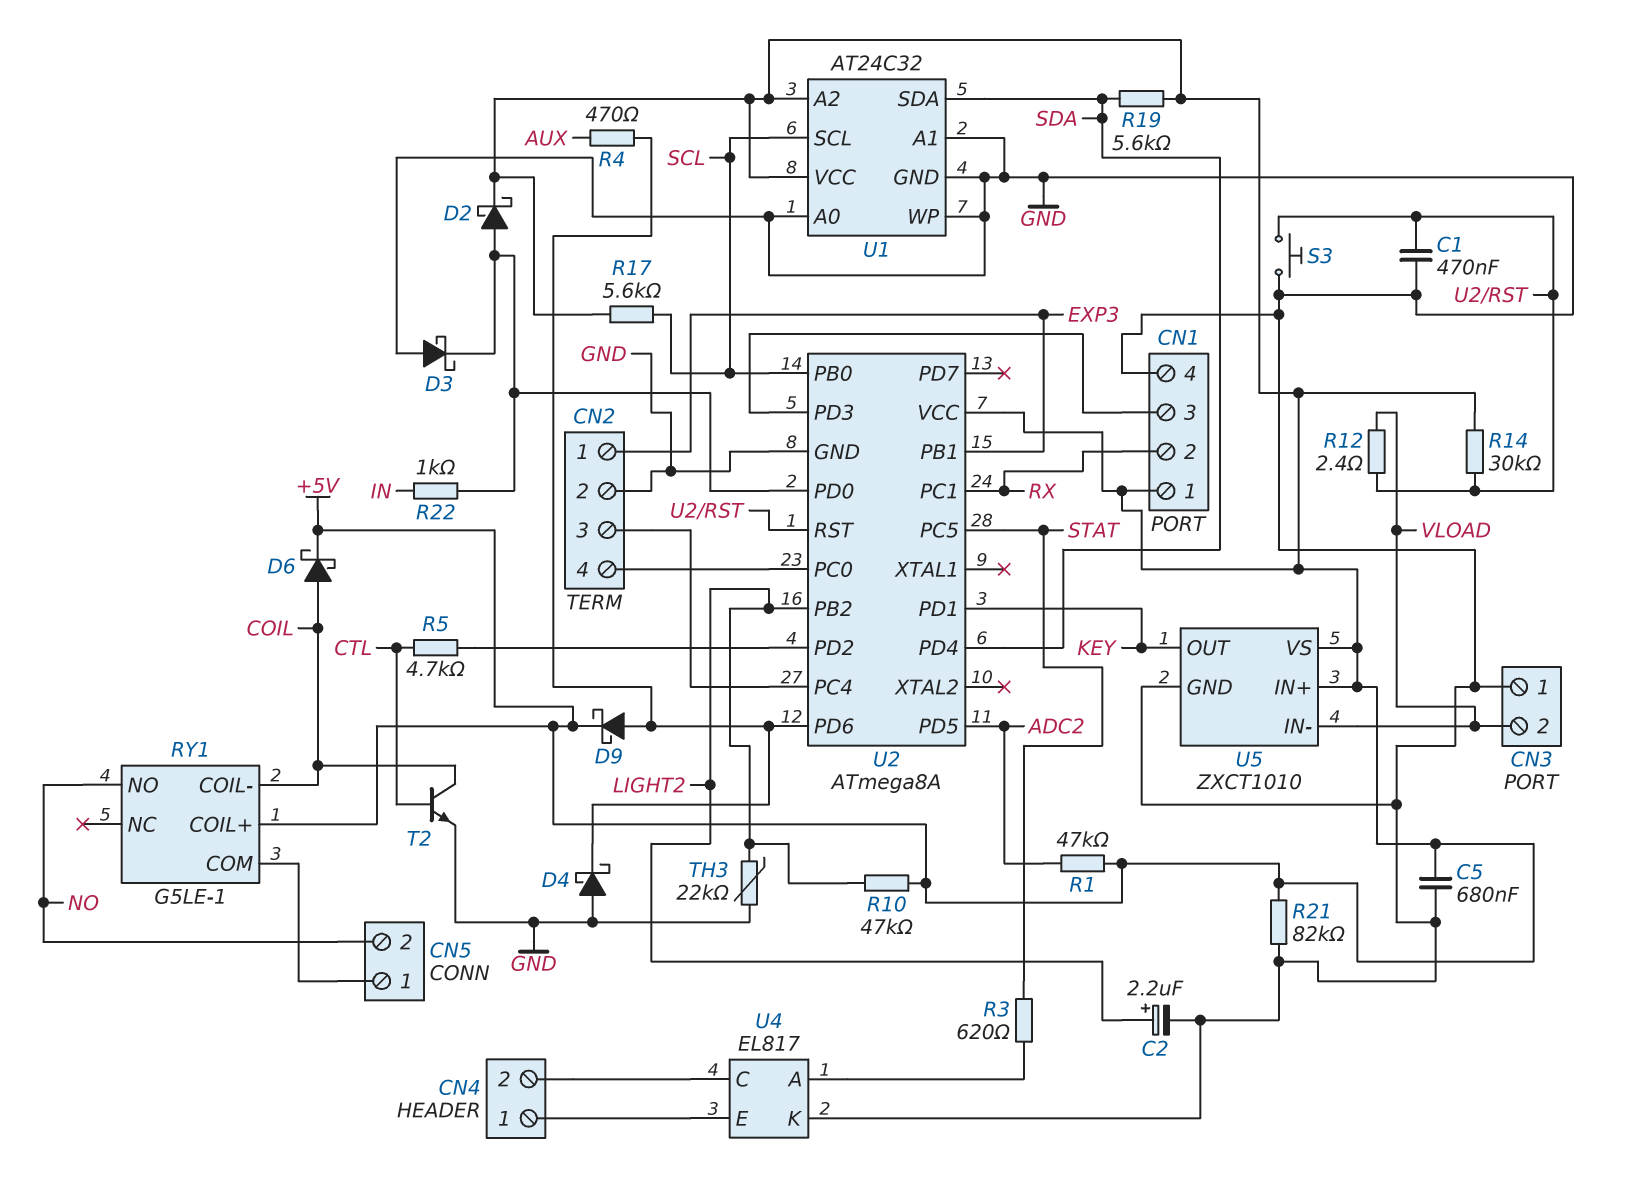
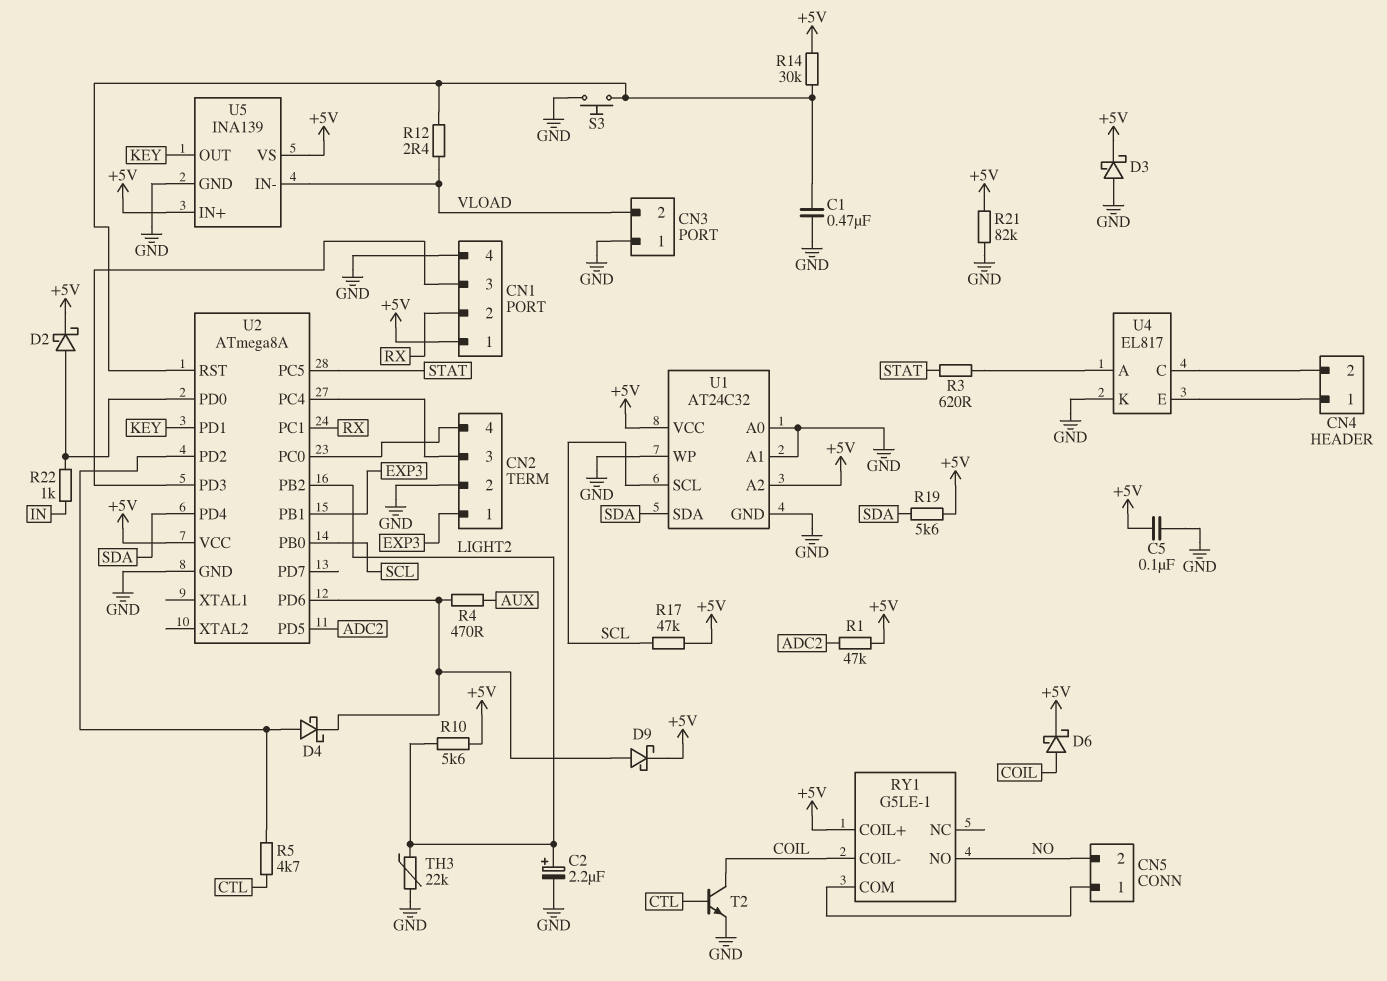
C5: 680nF (+5V, GND) -> 100nF (+5V, GND)
D3: schottky (A GND, K U2/PD0) -> schottky (A GND, K +5V)
D4: schottky (A GND, K U2/PD6) -> schottky (A U2/PD2, K U2/PD6)
R10: 47k (+5V, LIGHT2) -> 5.6k (+5V, LIGHT2)
R17: 5.6k (+5V, SCL) -> 47k (+5V, SCL)
U5: ZXCT1010 -> INA139

